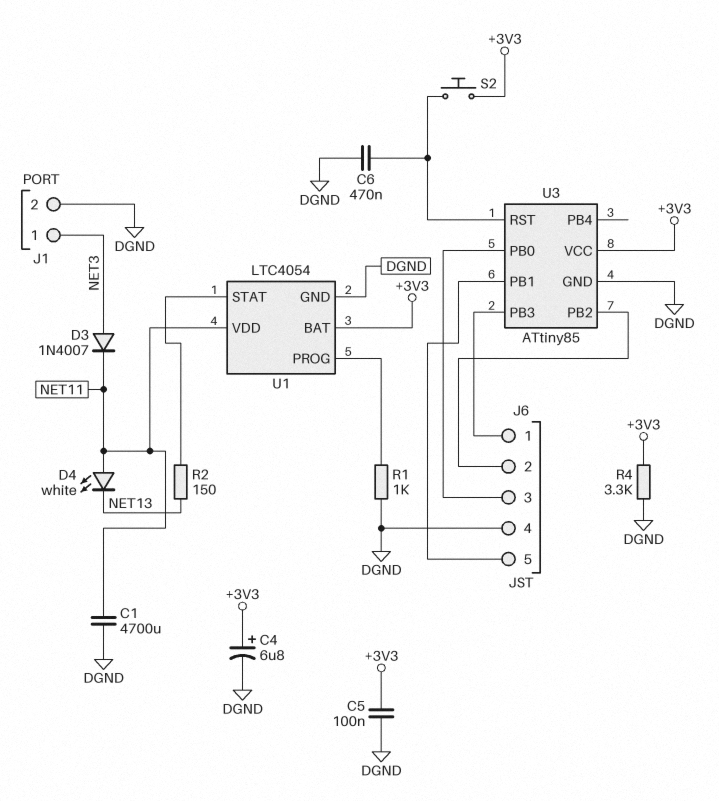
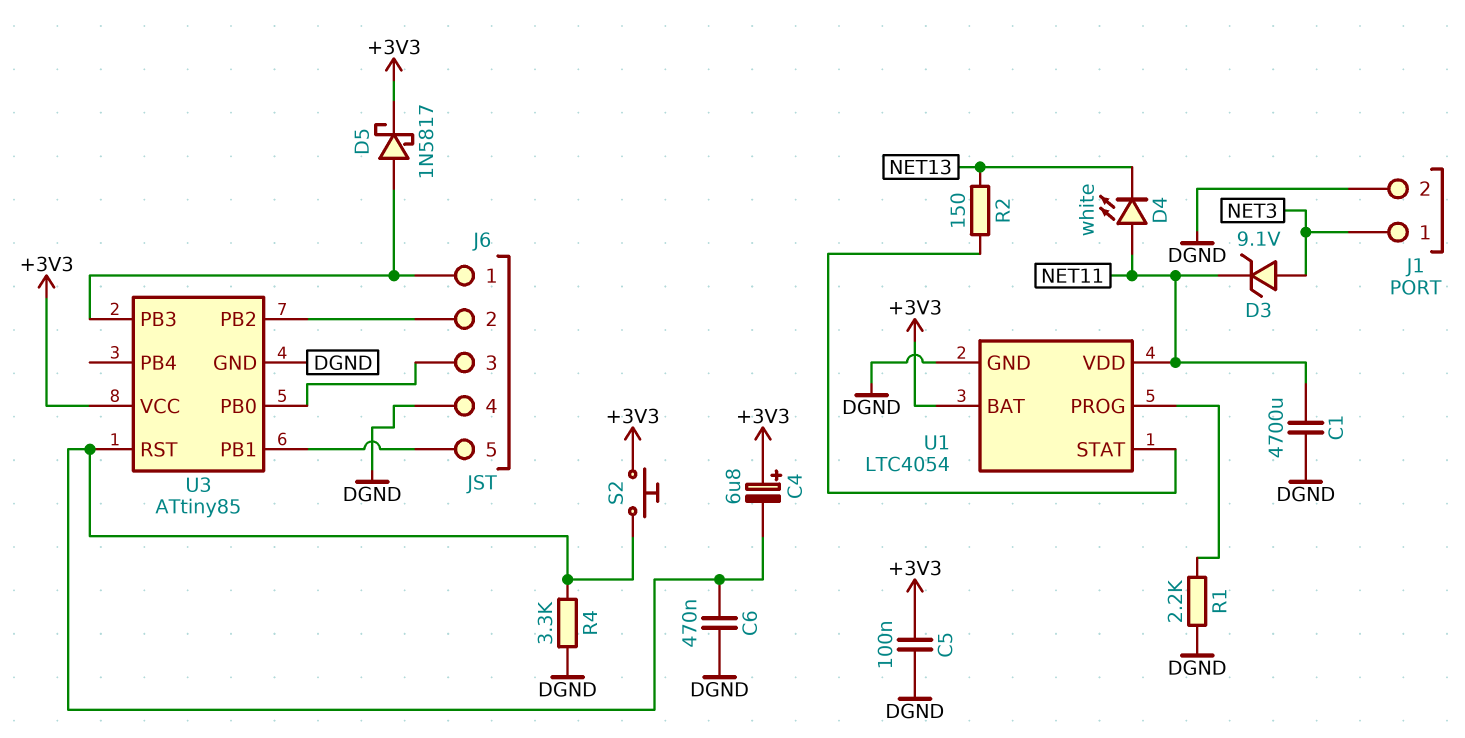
C4: 6.8uF (plus +3V3, minus DGND) -> 6.8uF (plus +3V3, minus U3/RST)
D3: diode 1N4007 (A NET3, K NET11) -> zener 9.1V (A NET3, K NET11)
D5: none -> schottky 1N5817 (A J6/1, K +3V3)
R1: 1k (DGND, U1/PROG) -> 2.2k (DGND, U1/PROG)
R4: 3.3k (+3V3, DGND) -> 3.3k (DGND, U3/RST)

